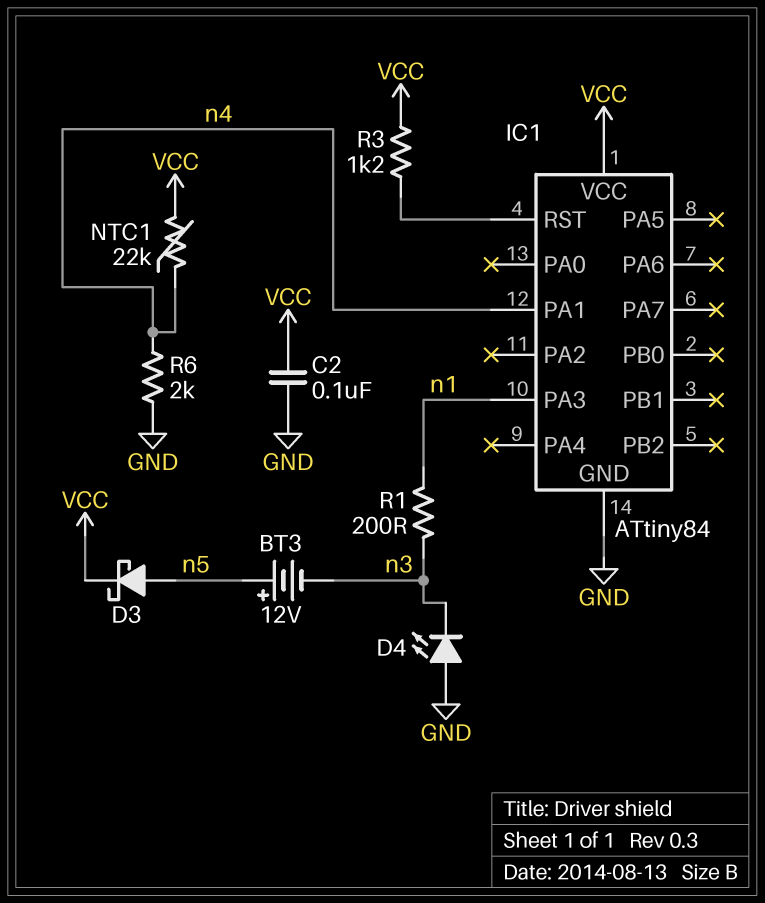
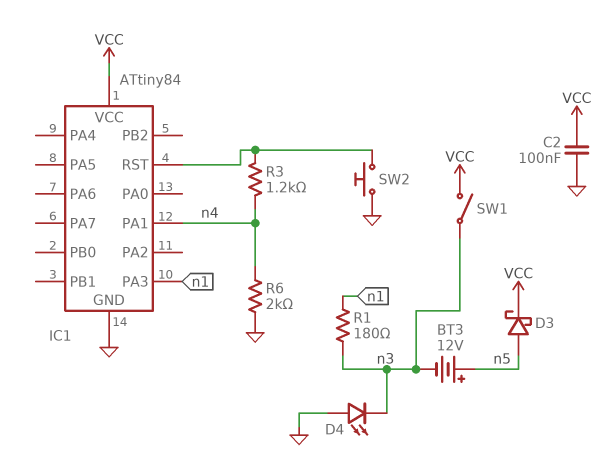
NTC1: 22k (VCC, n4) -> none
R1: 200 (n1, n3) -> 180 (n1, n3)
R3: 1.2k (IC1/RST, VCC) -> 1.2k (IC1/RST, n4)
SW1: none -> switch (VCC, n3)
SW2: none -> button (GND, IC1/RST)

